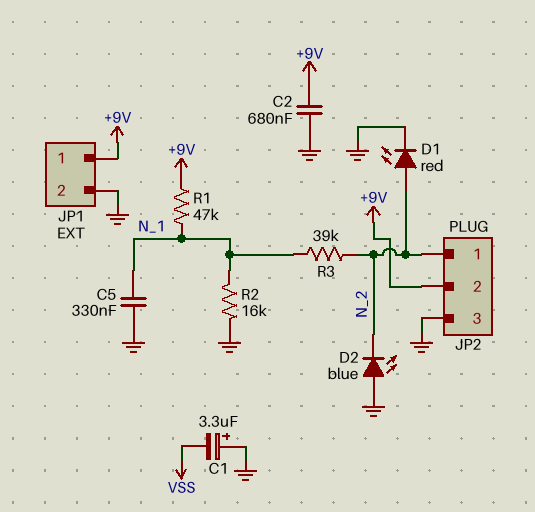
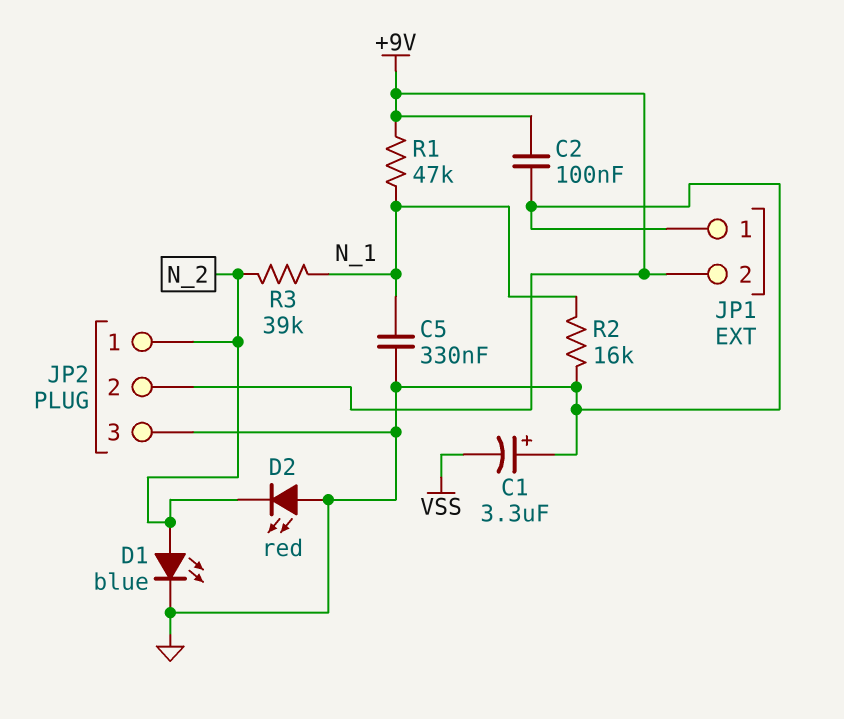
C2: 680nF (+9V, GND) -> 100nF (+9V, GND)
D1: LED red (A N_2, K GND) -> LED blue (A N_2, K GND)
D2: LED blue (A GND, K N_2) -> LED red (A GND, K N_2)
JP1 pin 1: +9V -> GND
JP1 pin 2: GND -> +9V

